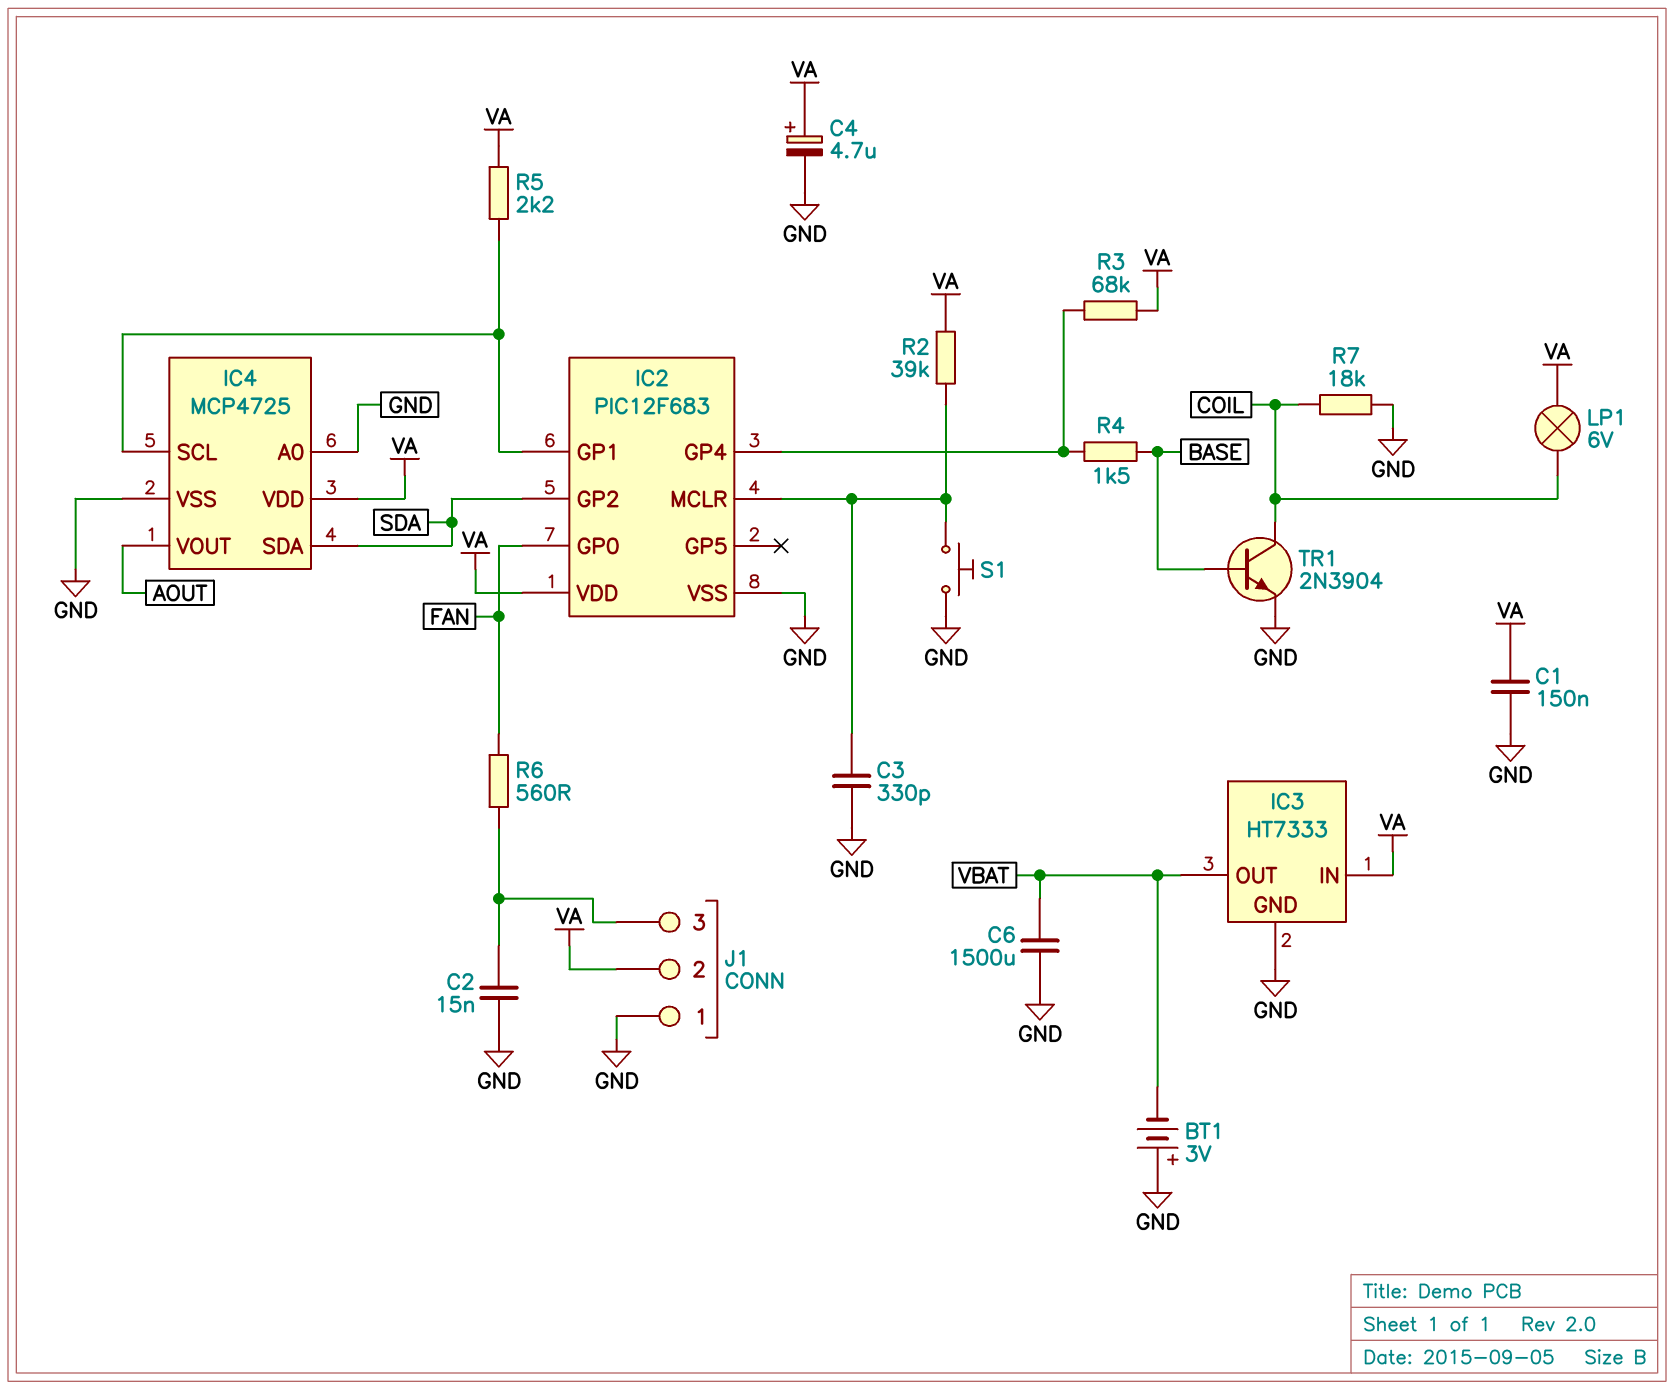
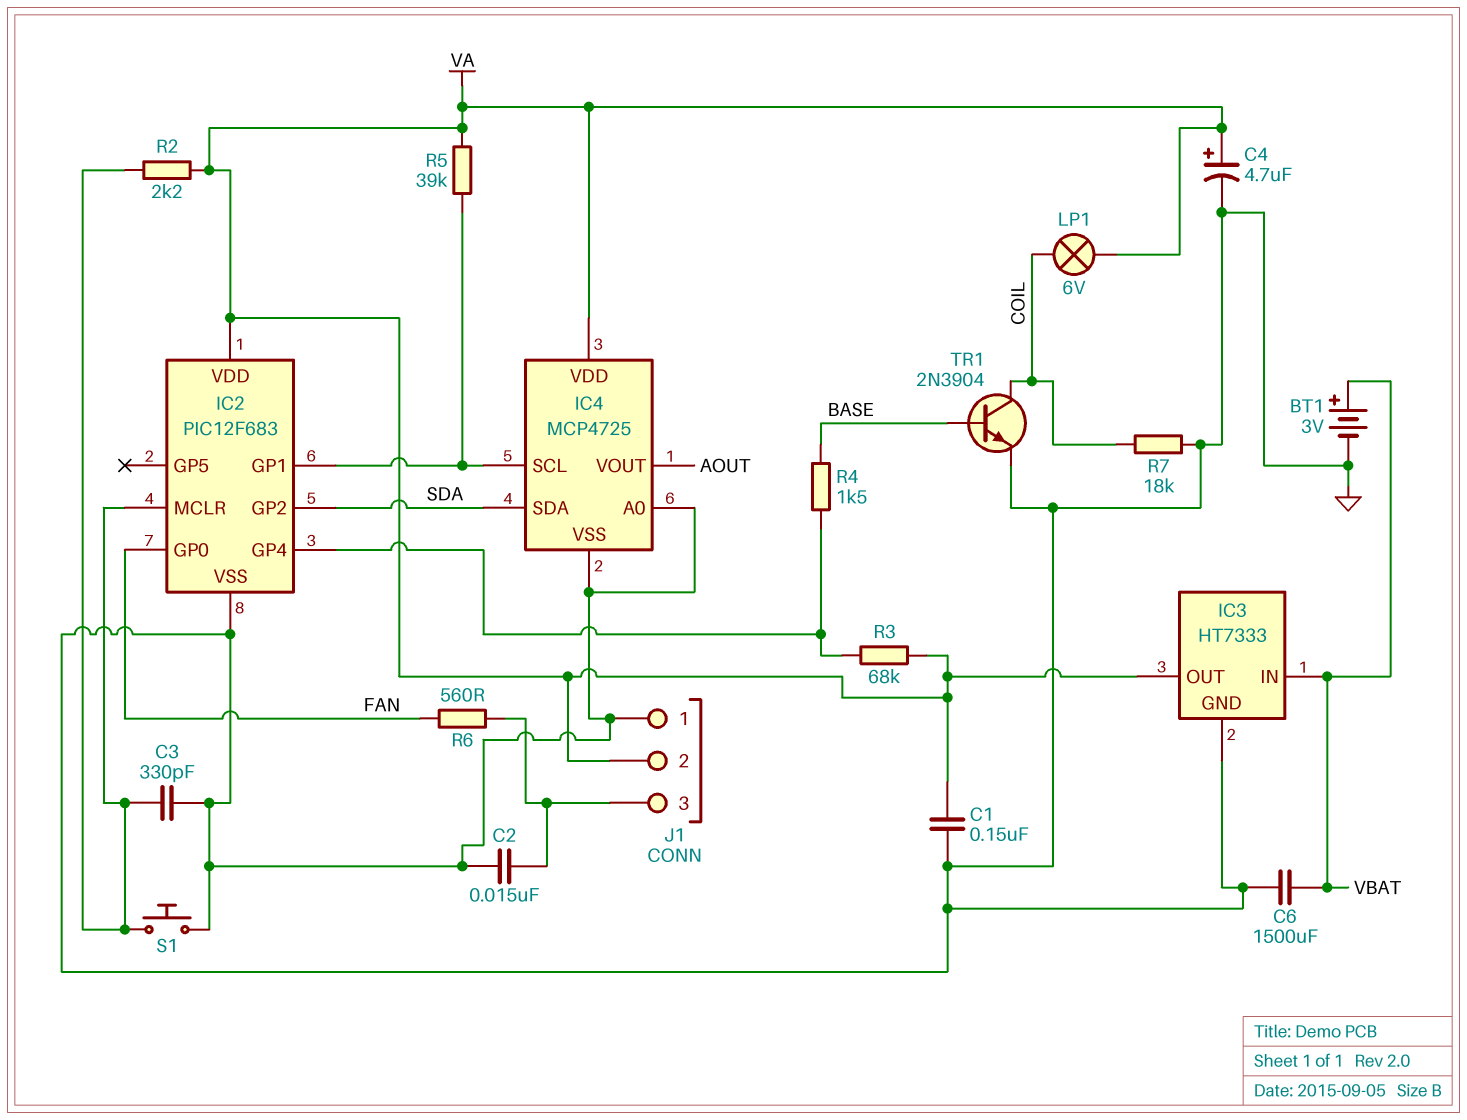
BT1: 3V (plus GND, minus VBAT) -> 3V (plus VBAT, minus GND)
IC3 pin IN: VA -> VBAT
IC3 pin OUT: VBAT -> VA
R2: 39k (IC2/MCLR, VA) -> 2.2k (IC2/MCLR, VA)
R5: 2.2k (IC2/GP1, VA) -> 39k (IC2/GP1, VA)

